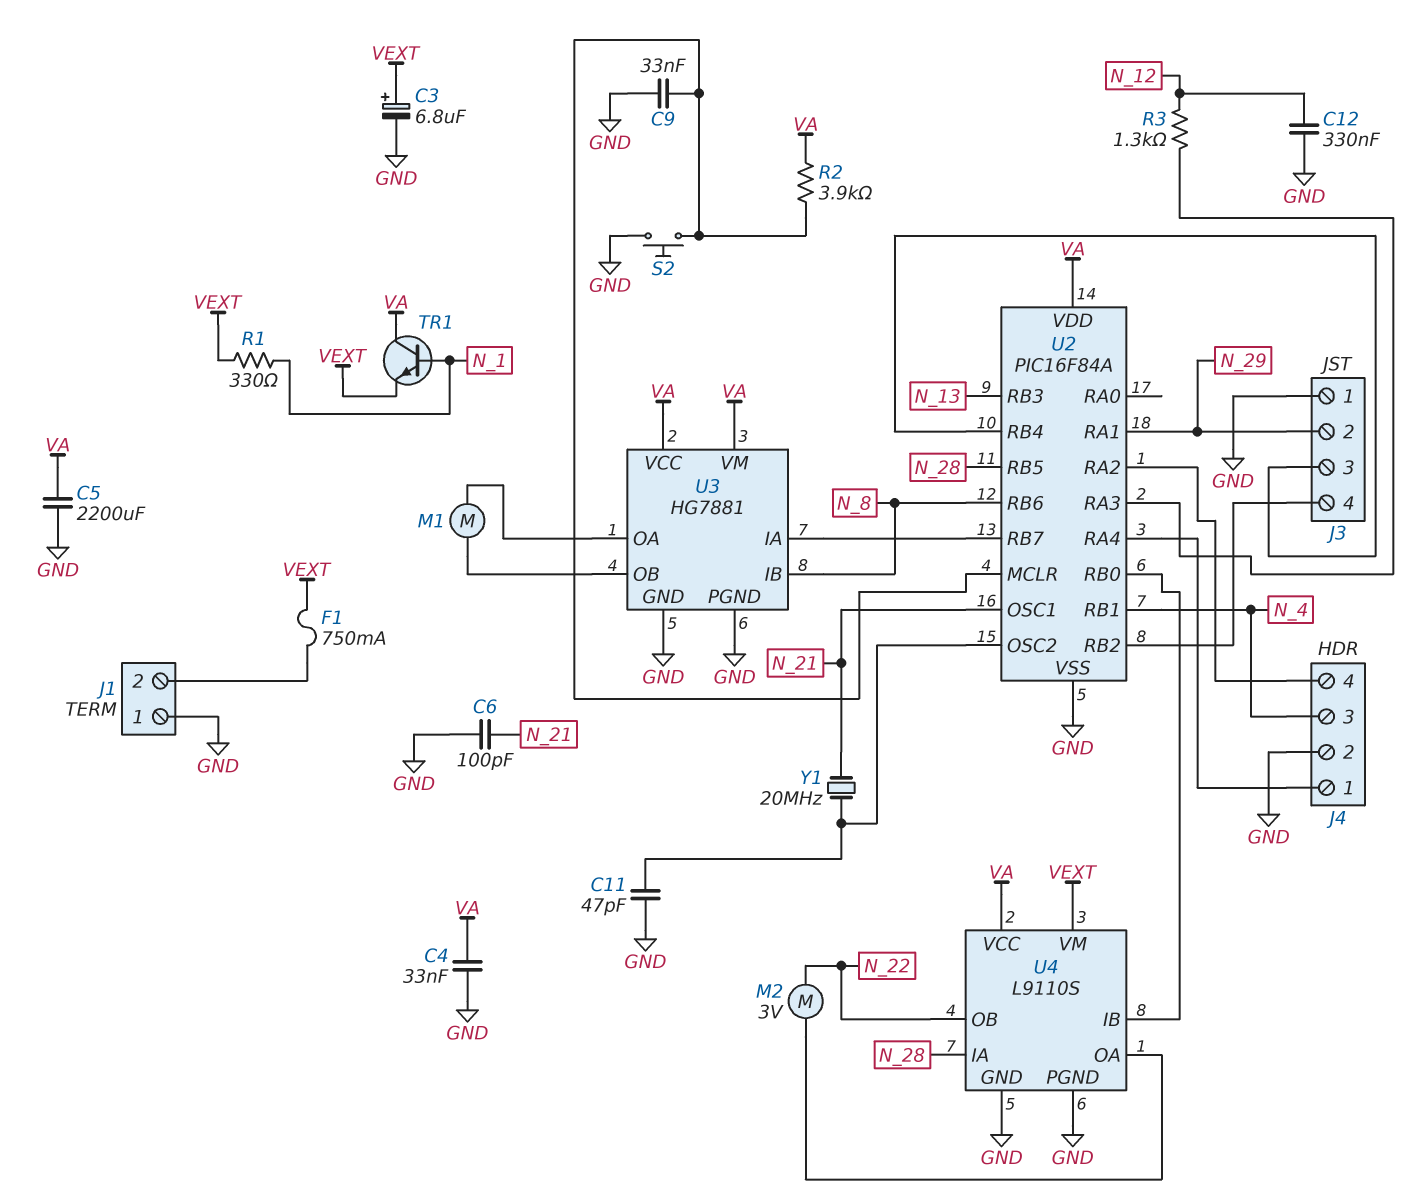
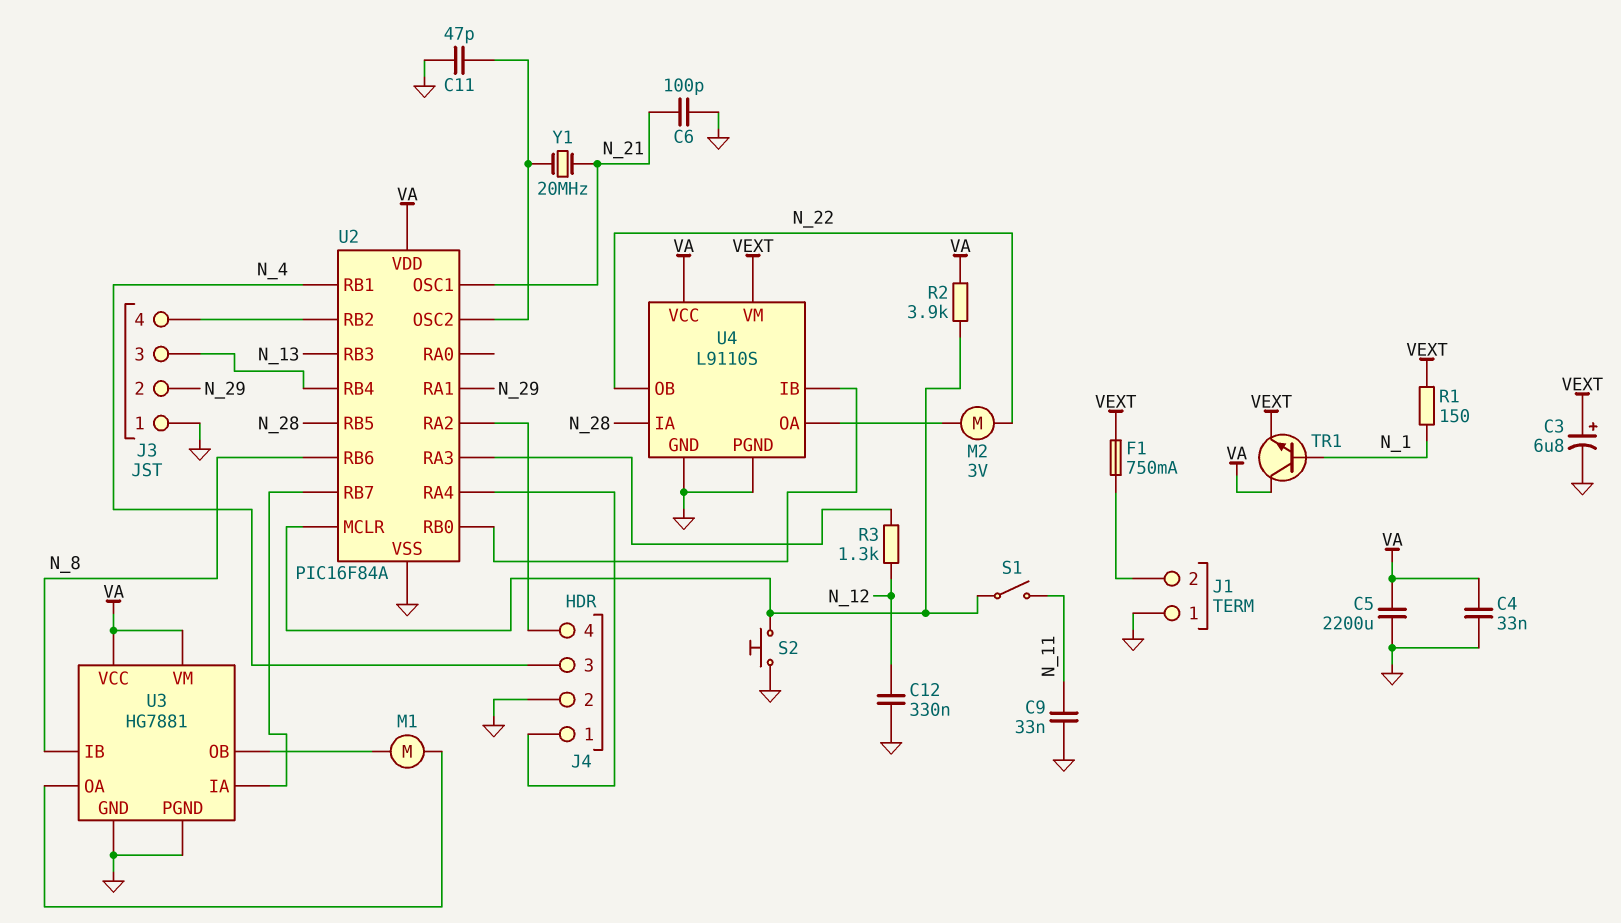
C9: 33nF (GND, U2/MCLR) -> 33nF (GND, N_11)
R1: 330 (N_1, VEXT) -> 150 (N_1, VEXT)
S1: none -> switch (N_11, U2/MCLR)

